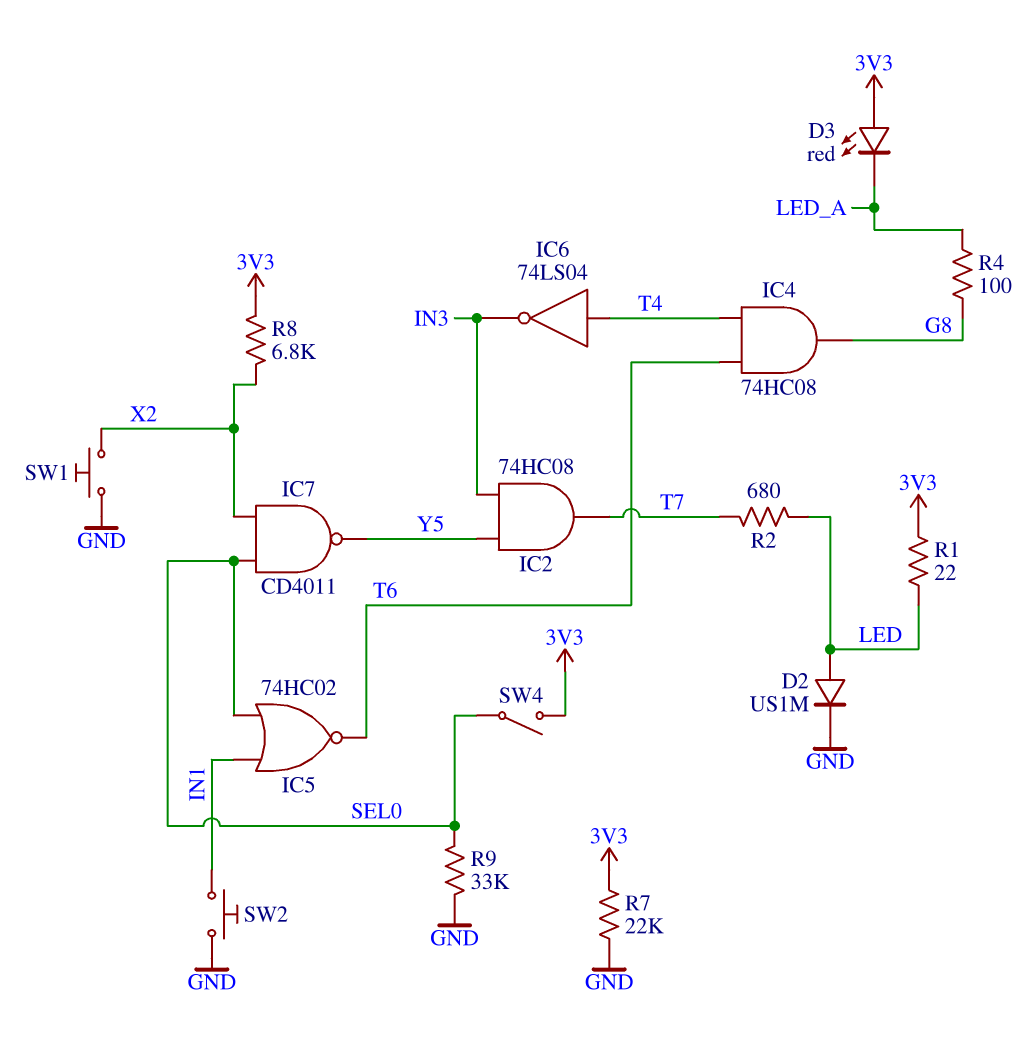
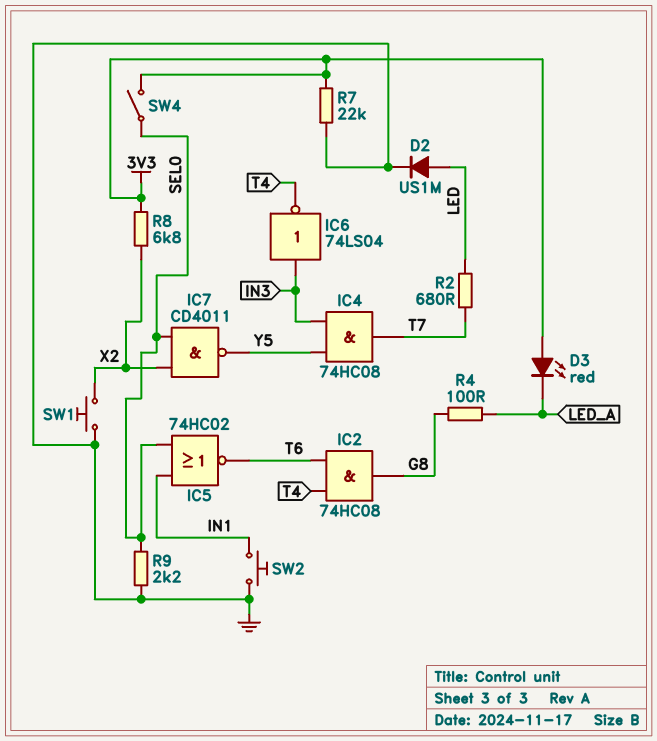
IC2: AND 74HC08 (in IN3, in Y5, out T7) -> AND 74HC08 (in T4, in T6, out G8)
IC4: AND 74HC08 (in T4, in T6, out G8) -> AND 74HC08 (in IN3, in Y5, out T7)
IC6: NOT 74LS04 (in T4, out IN3) -> NOT 74LS04 (in IN3, out T4)
R1: 22 (3V3, LED) -> none
R9: 33k (GND, SEL0) -> 2.2k (GND, SEL0)

